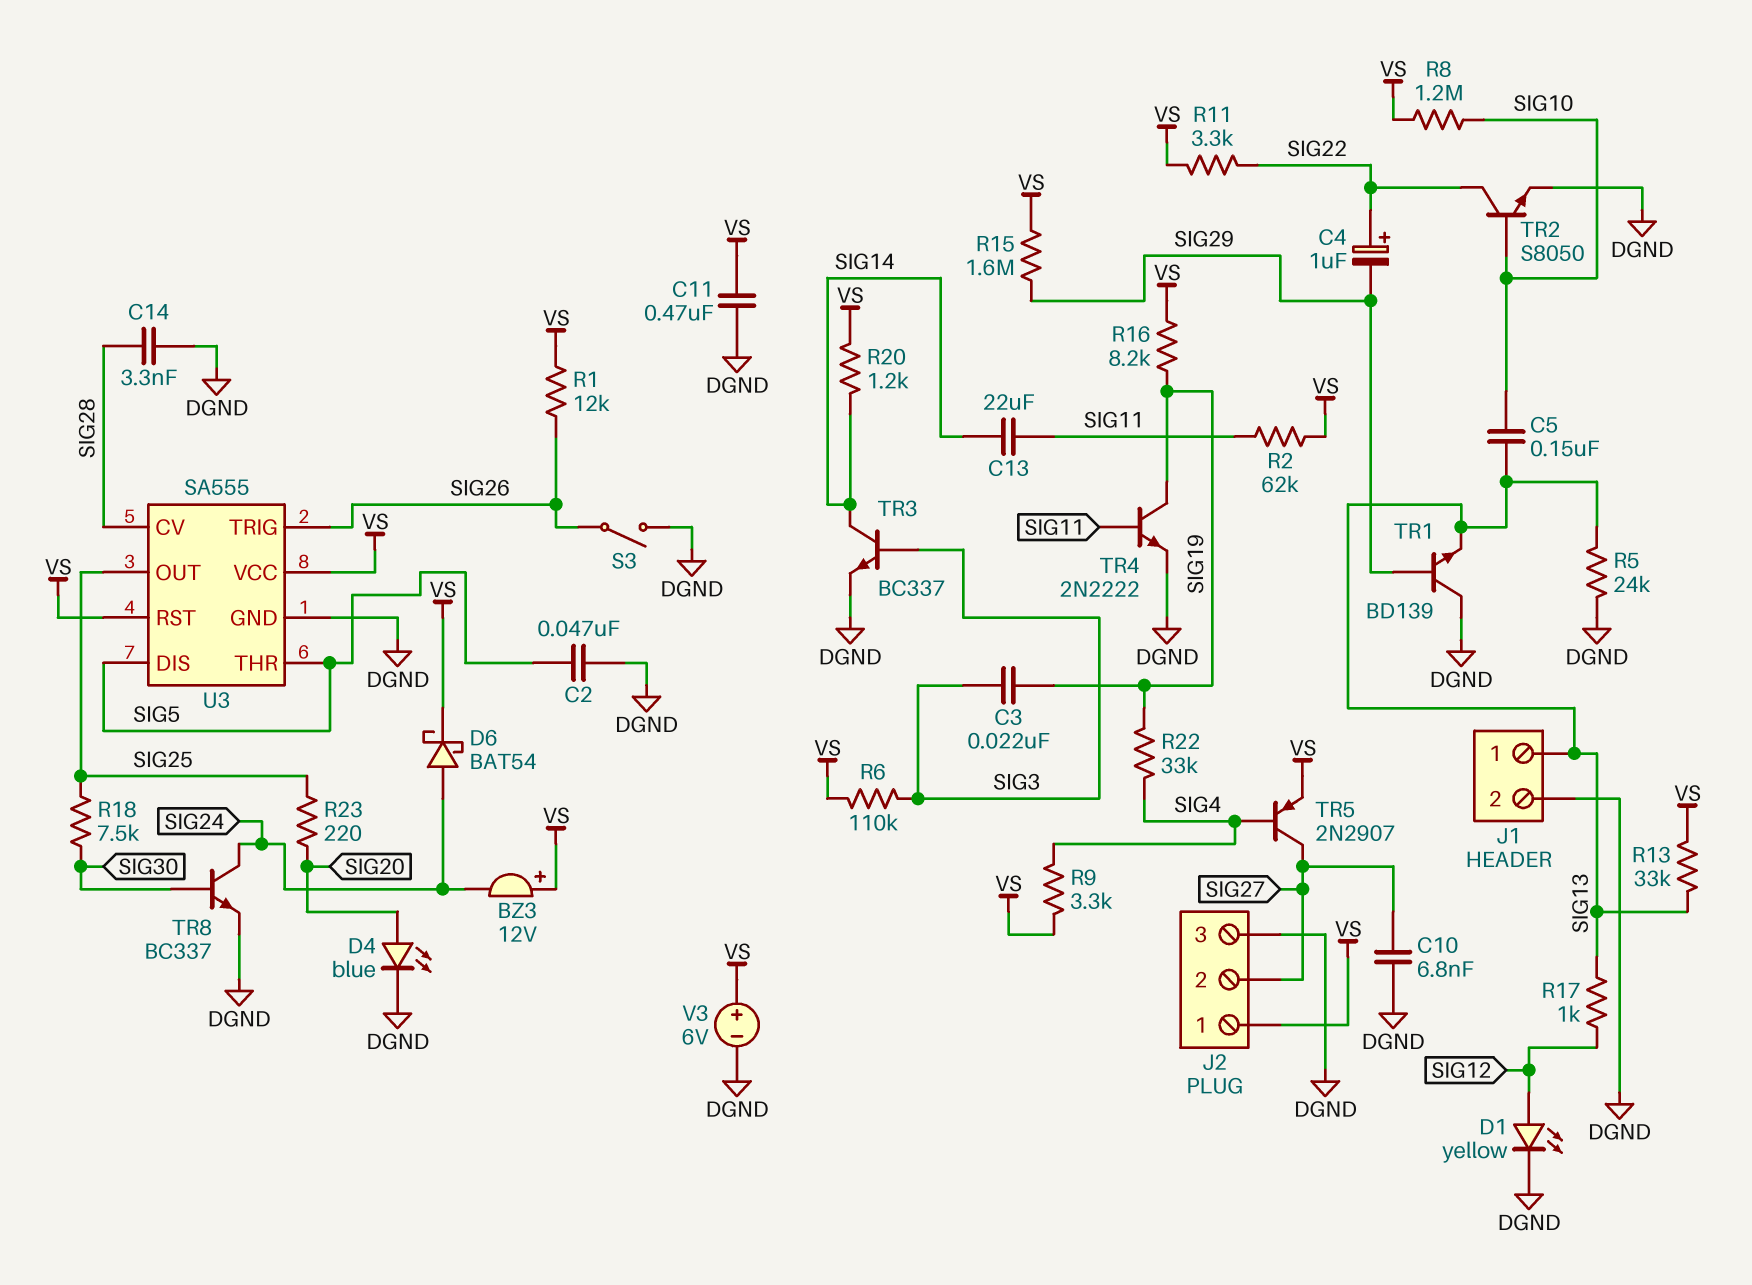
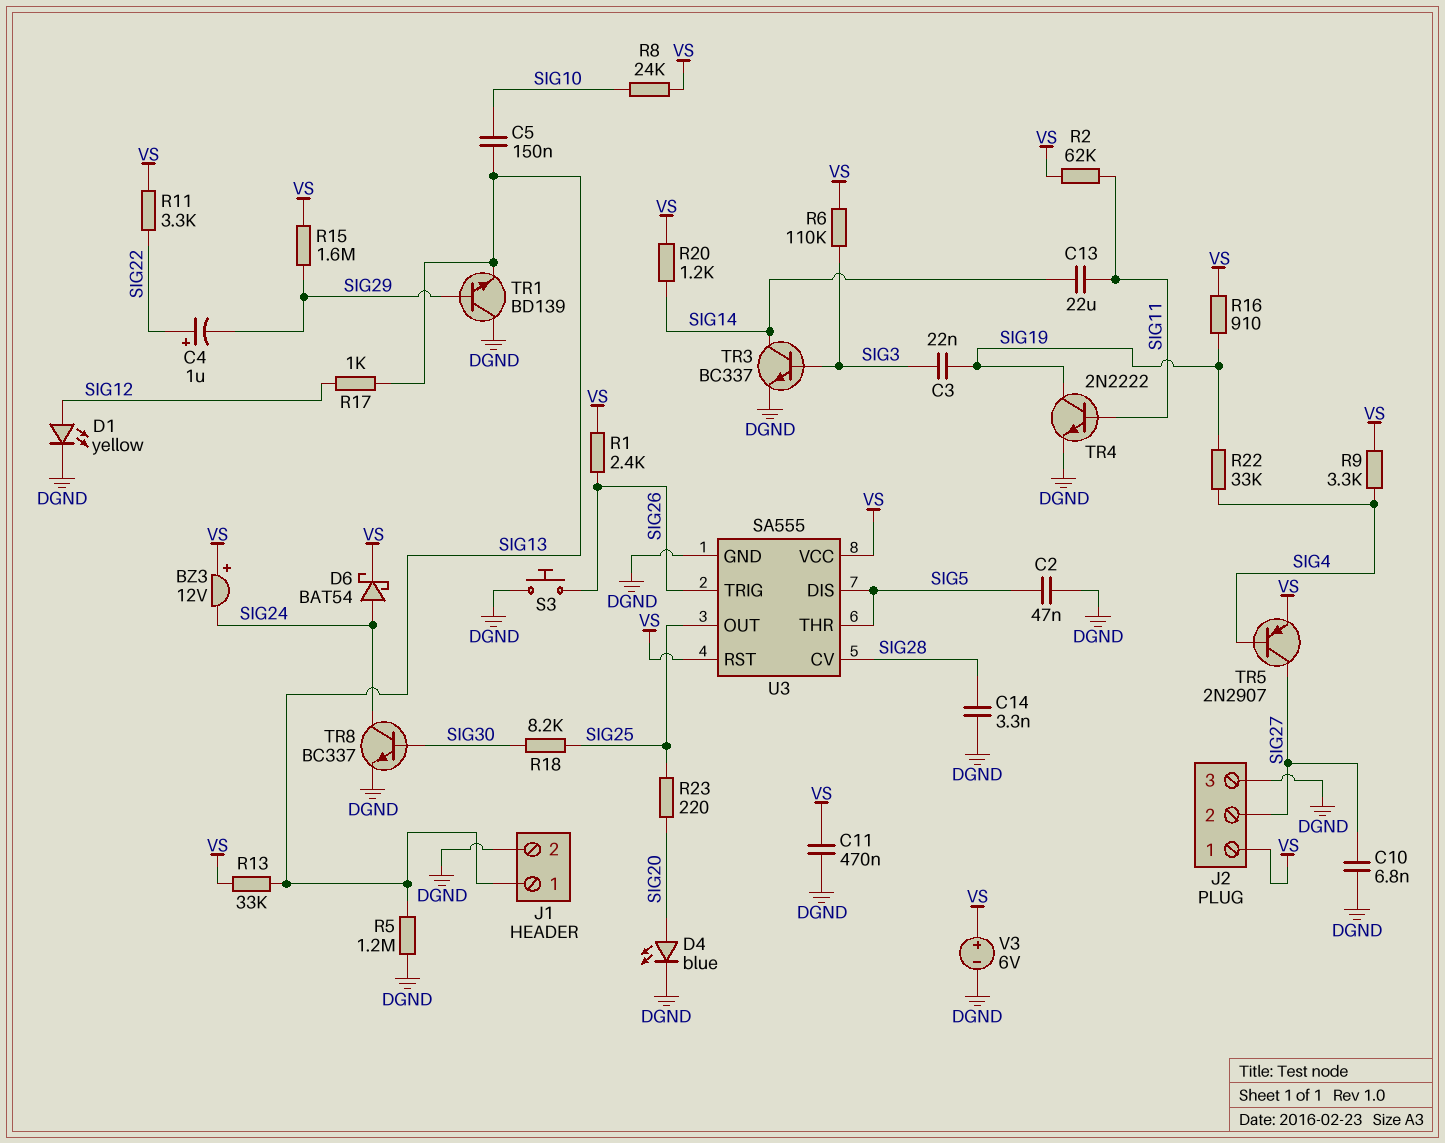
R1: 12k (SIG26, VS) -> 2.4k (SIG26, VS)
R5: 24k (DGND, SIG13) -> 1.2M (DGND, SIG13)
R8: 1.2M (SIG10, VS) -> 24k (SIG10, VS)
R16: 8.2k (SIG19, VS) -> 910 (SIG19, VS)
R18: 7.5k (SIG25, SIG30) -> 8.2k (SIG25, SIG30)
S3: switch (DGND, SIG26) -> button (DGND, SIG26)
TR2: NPN S8050 (B SIG10, C SIG22, E DGND) -> none

